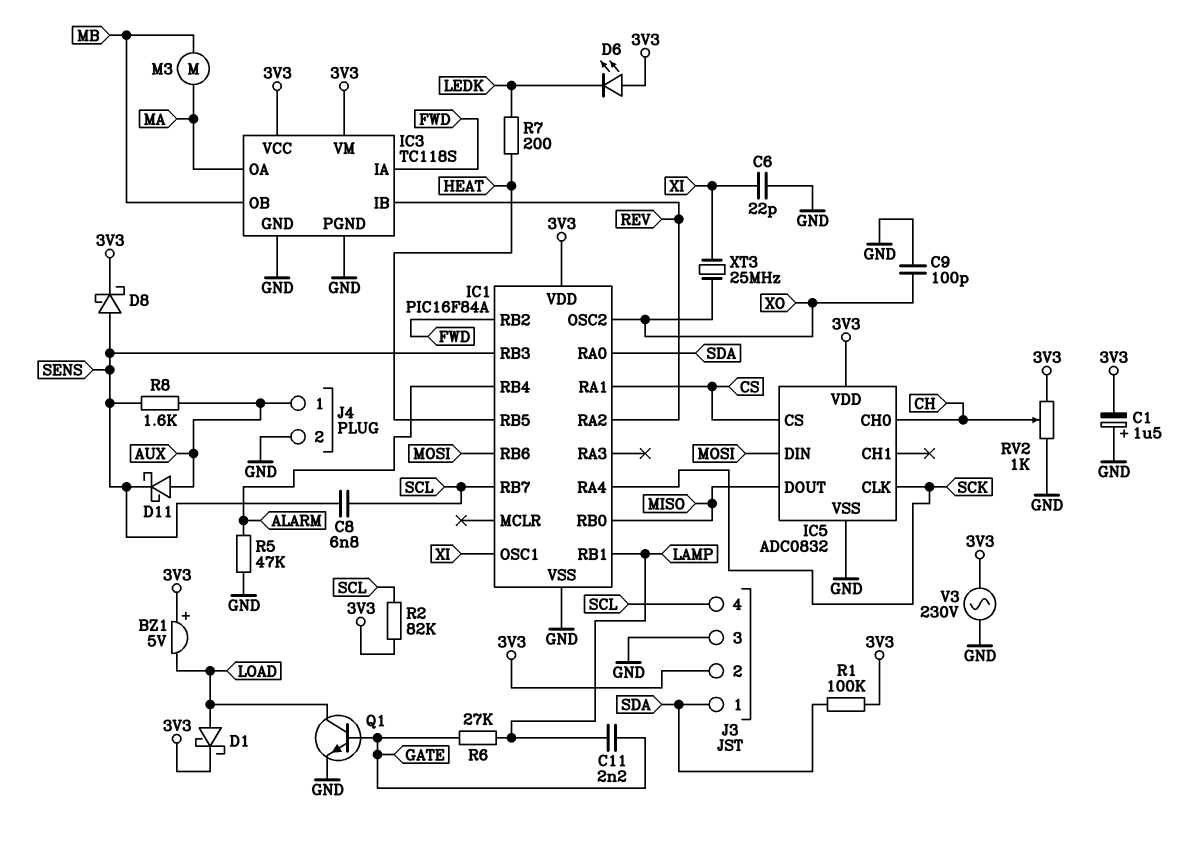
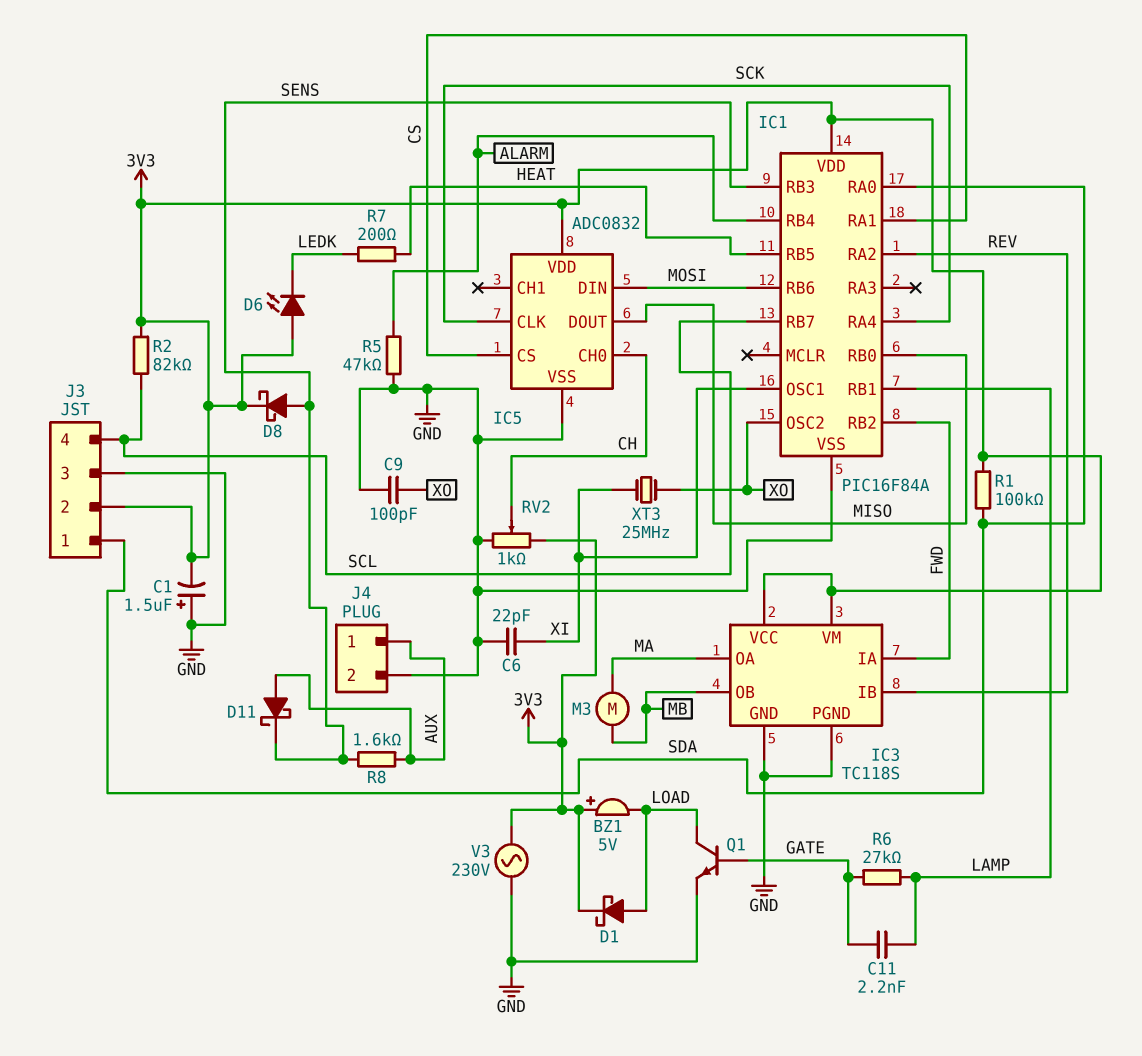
C8: 6.8nF (SCL, SENS) -> none

